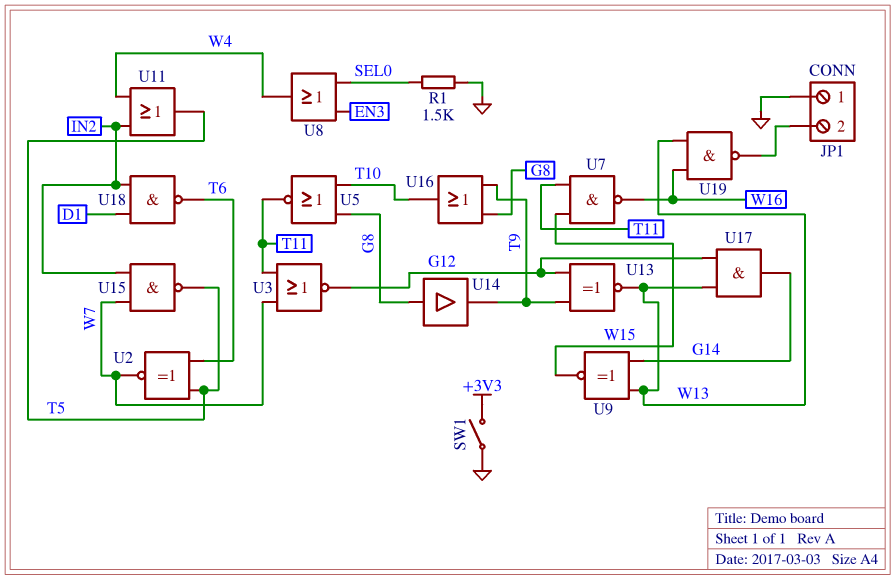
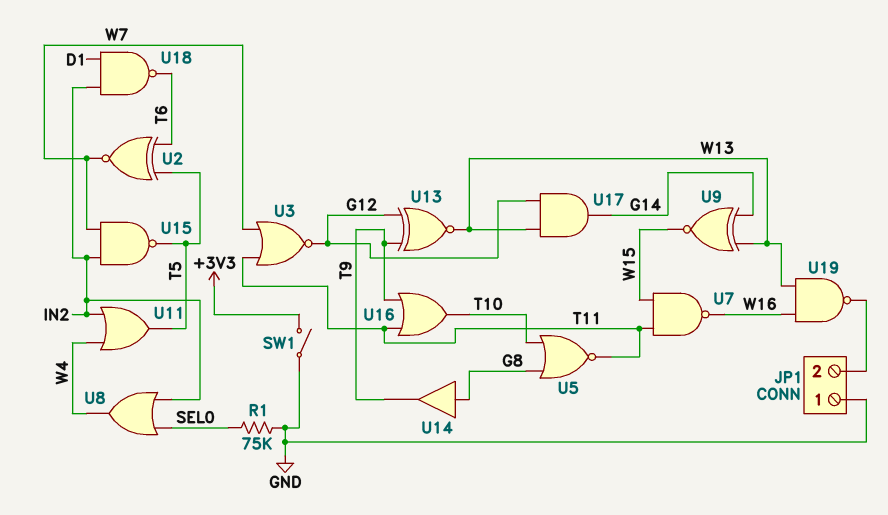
R1: 1.5k (GND, SEL0) -> 75k (GND, SEL0)
U8: OR (in EN3, in SEL0, out W4) -> OR (in IN2, in SEL0, out W4)
U16: OR (in G8, in T9, out T10) -> OR (in T9, in T11, out T10)

